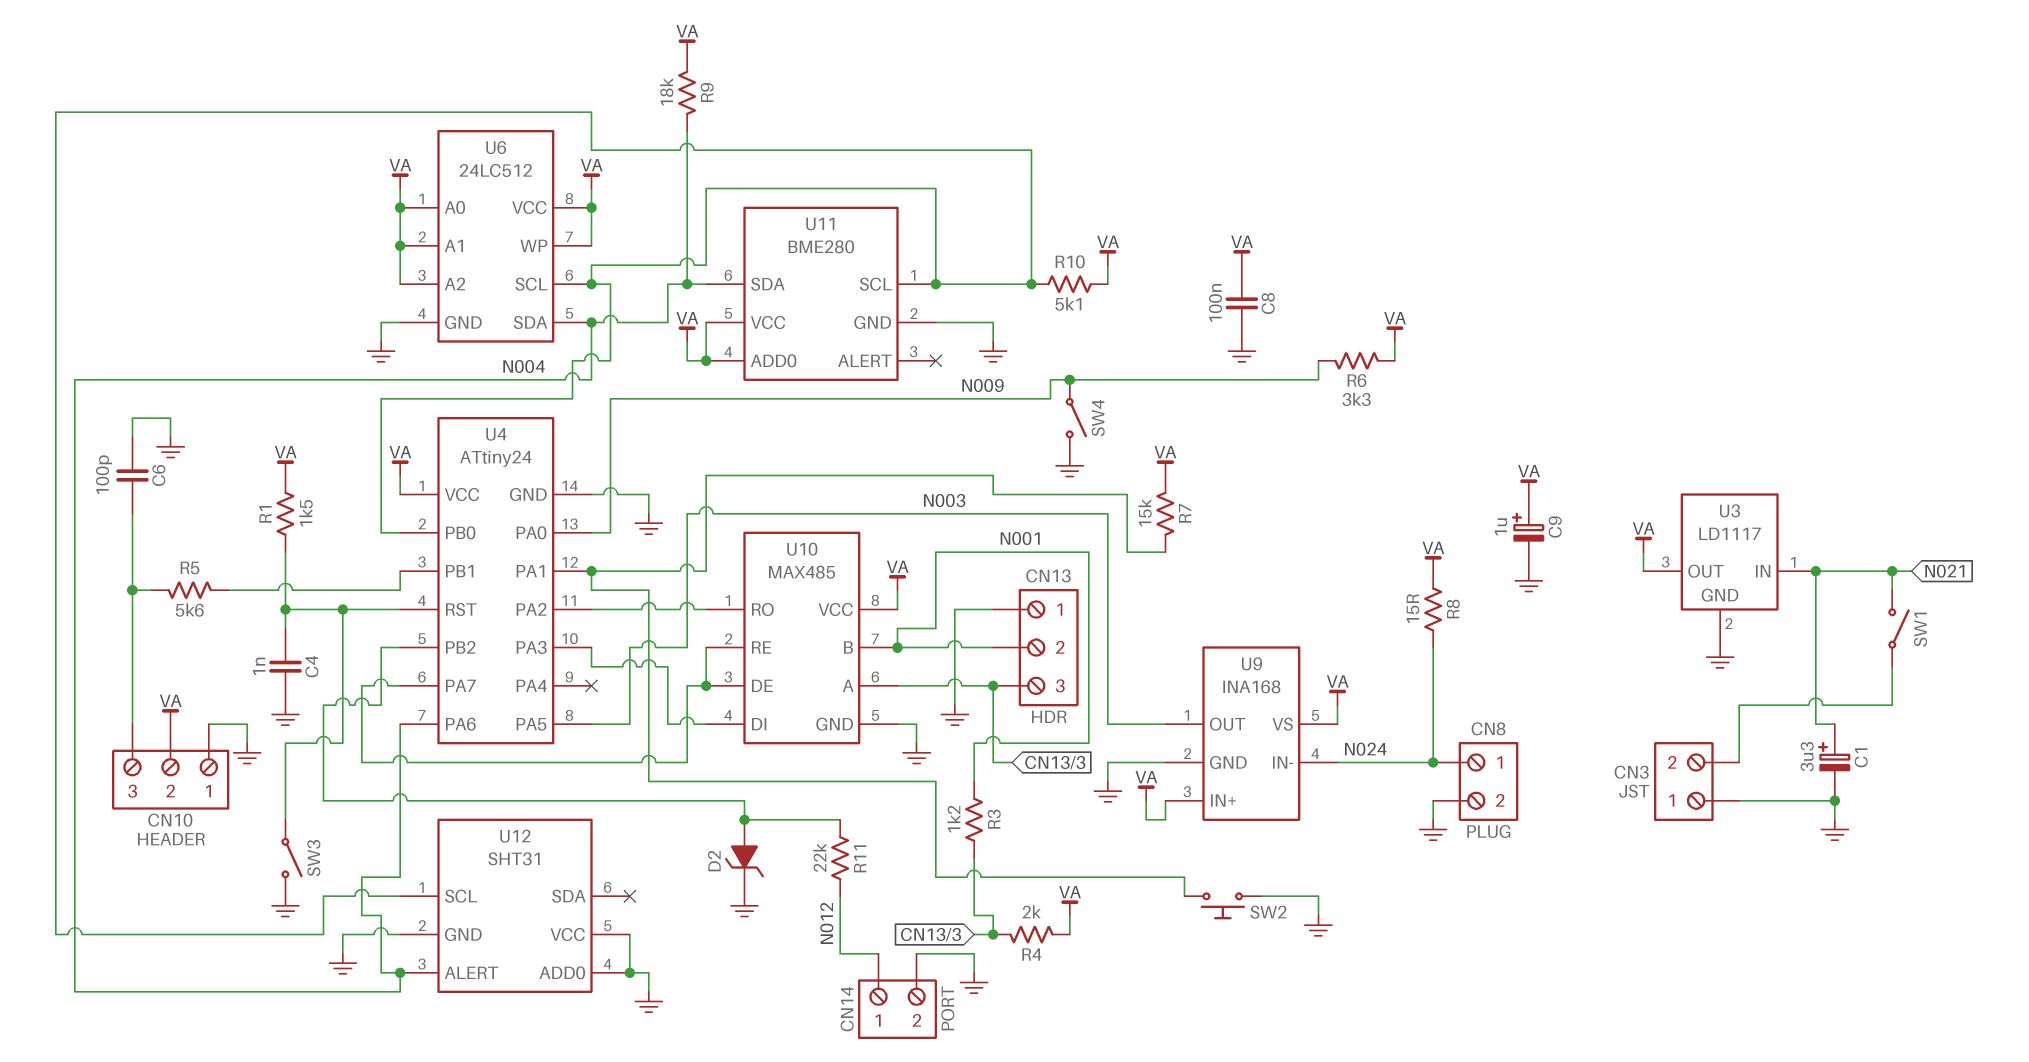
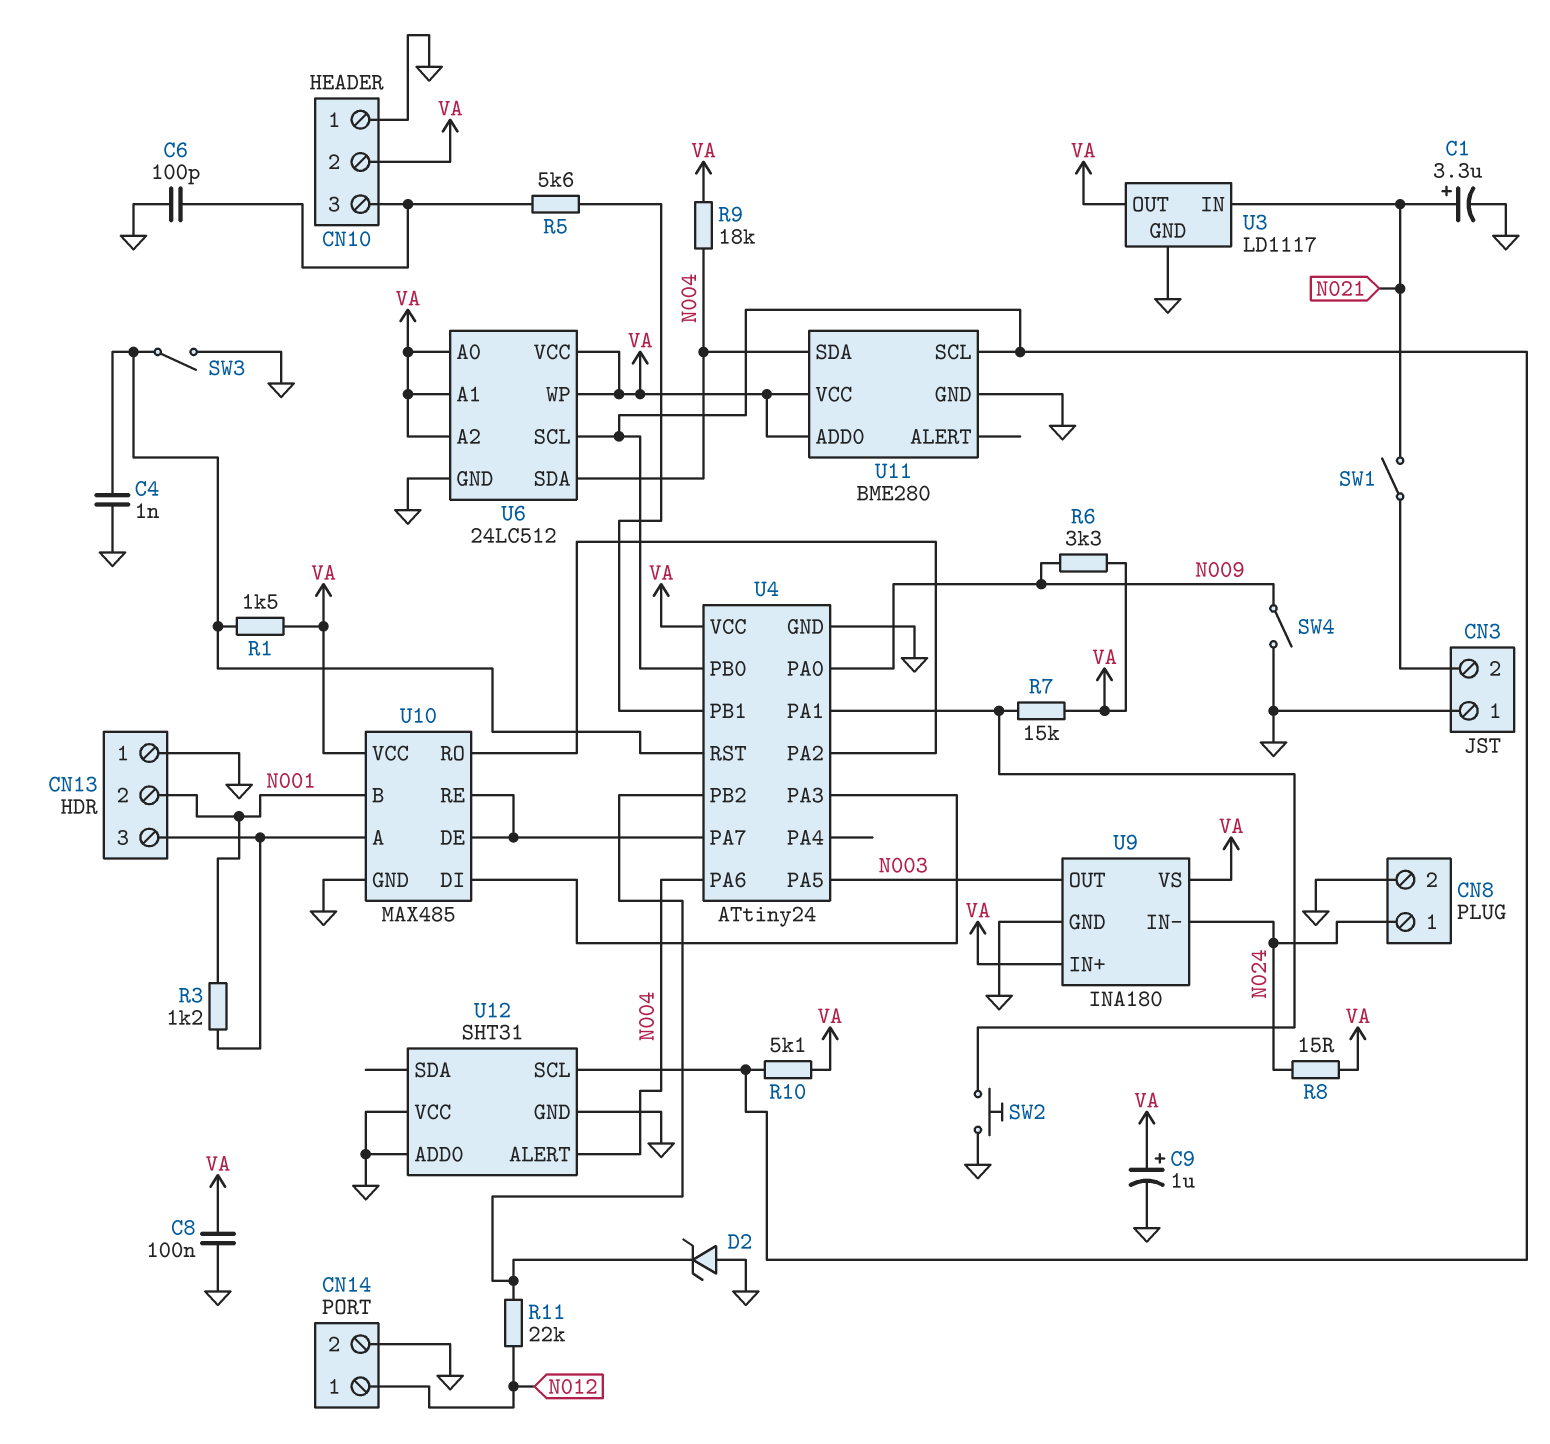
D2: zener (A U4/PB2, K GND) -> zener (A GND, K U4/PB2)
R4: 2k (CN13/3, VA) -> none
U9: INA168 -> INA180

